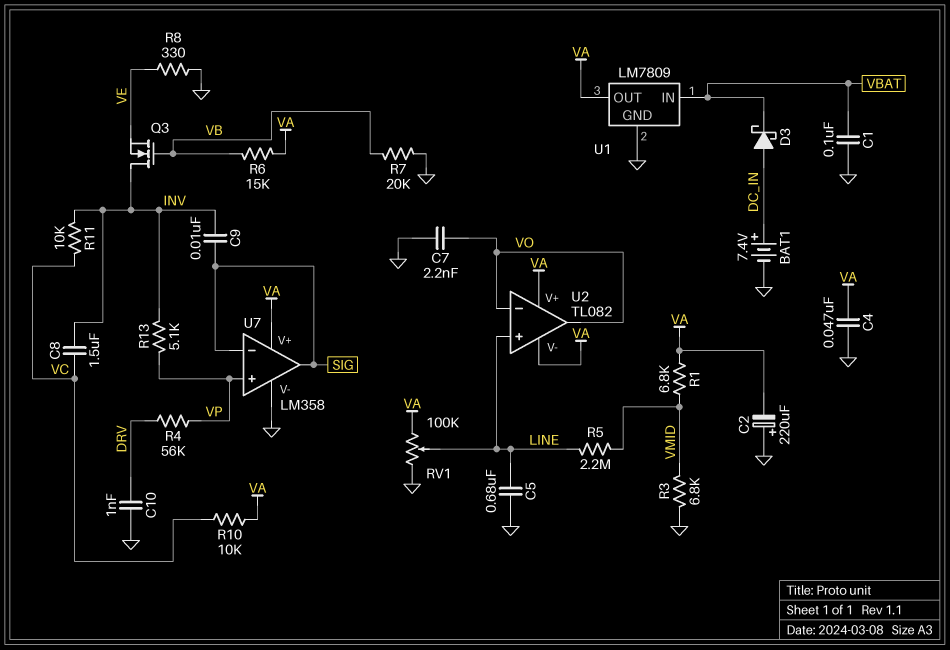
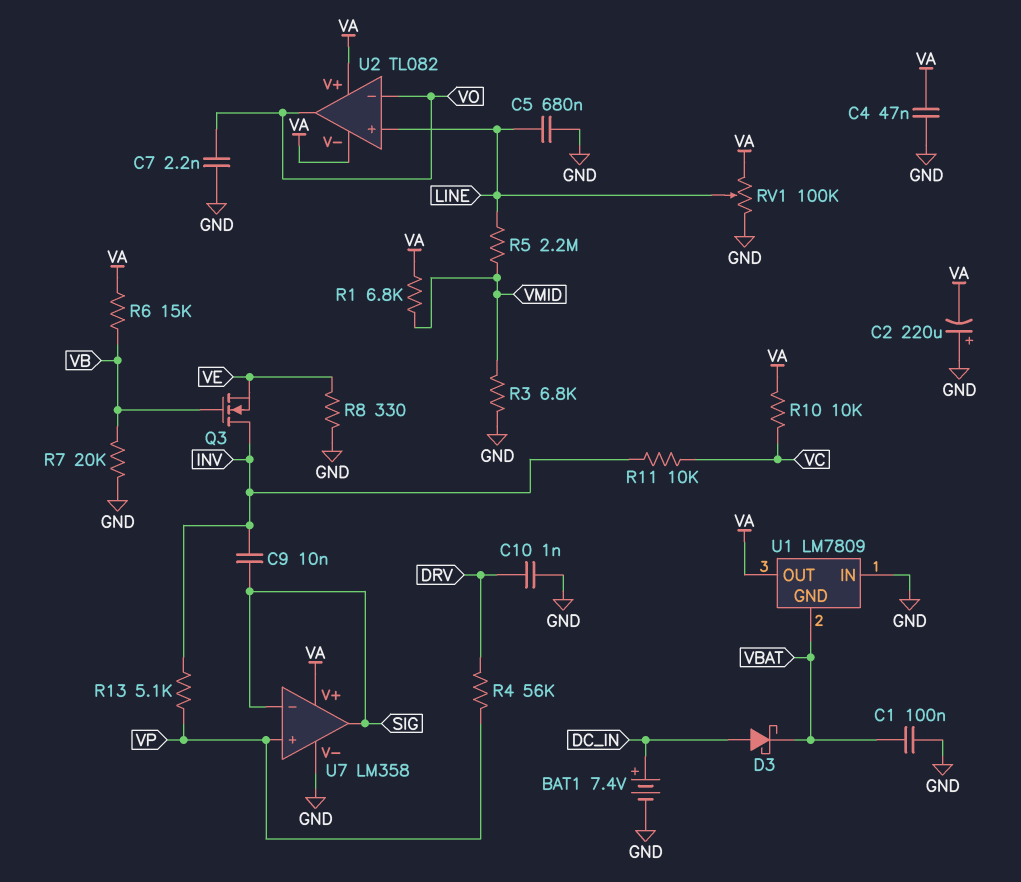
C8: 1.5uF (INV, VC) -> none
U1 pin GND: GND -> VBAT
U1 pin IN: VBAT -> GND

